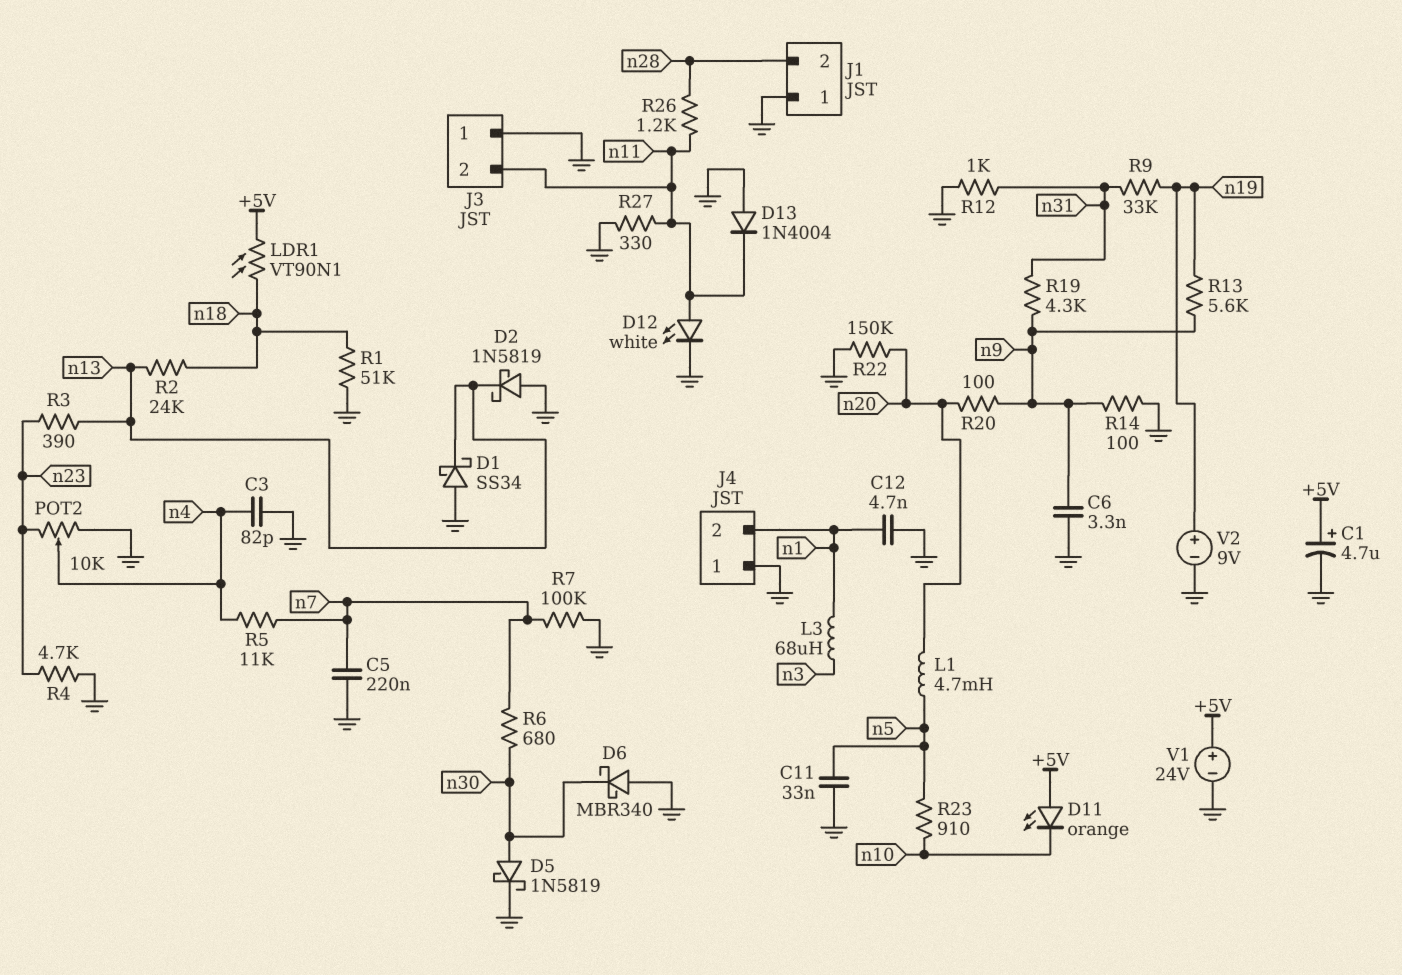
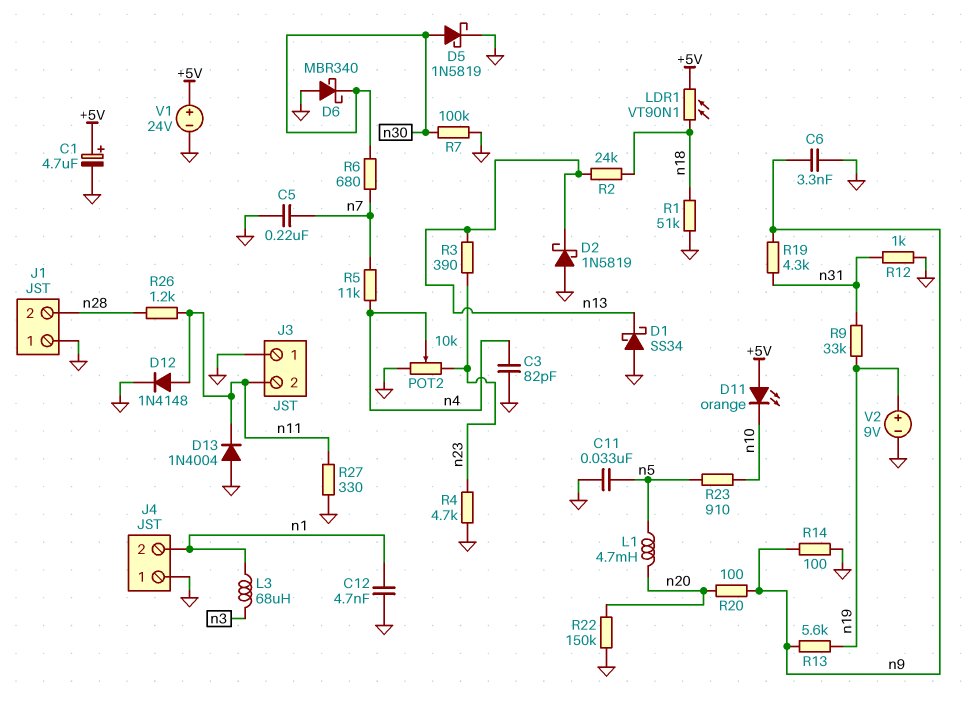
D12: LED white (A n11, K GND) -> diode 1N4148 (A n11, K GND)
R7: 100k (GND, n7) -> 100k (GND, n30)

